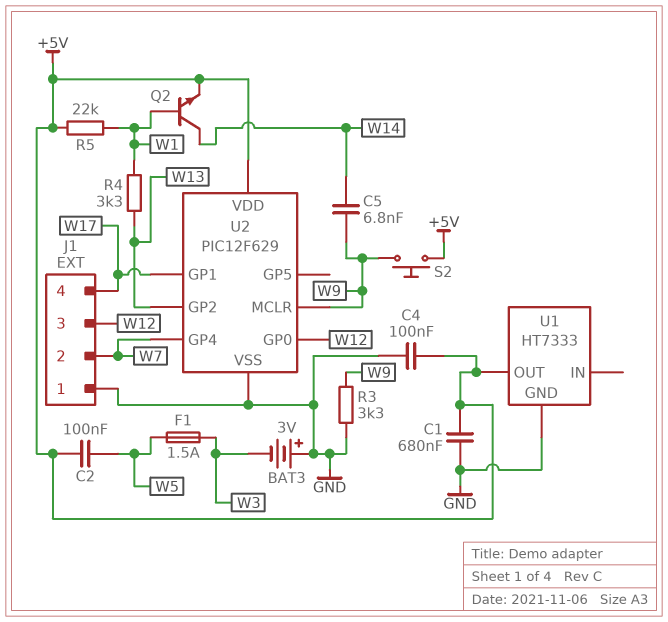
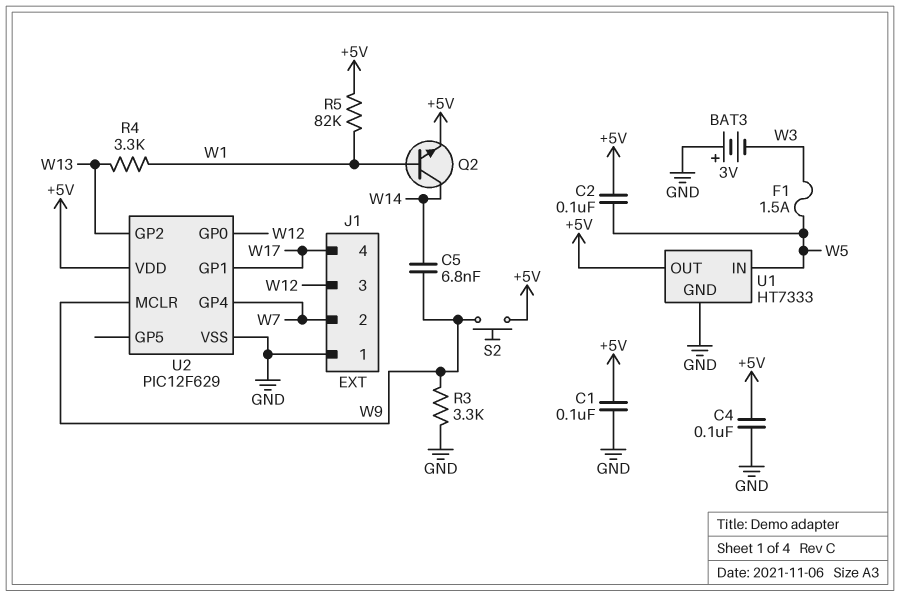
C1: 680nF (+5V, GND) -> 100nF (+5V, GND)
R5: 22k (+5V, W1) -> 82k (+5V, W1)
U1 pin IN: none -> W5

